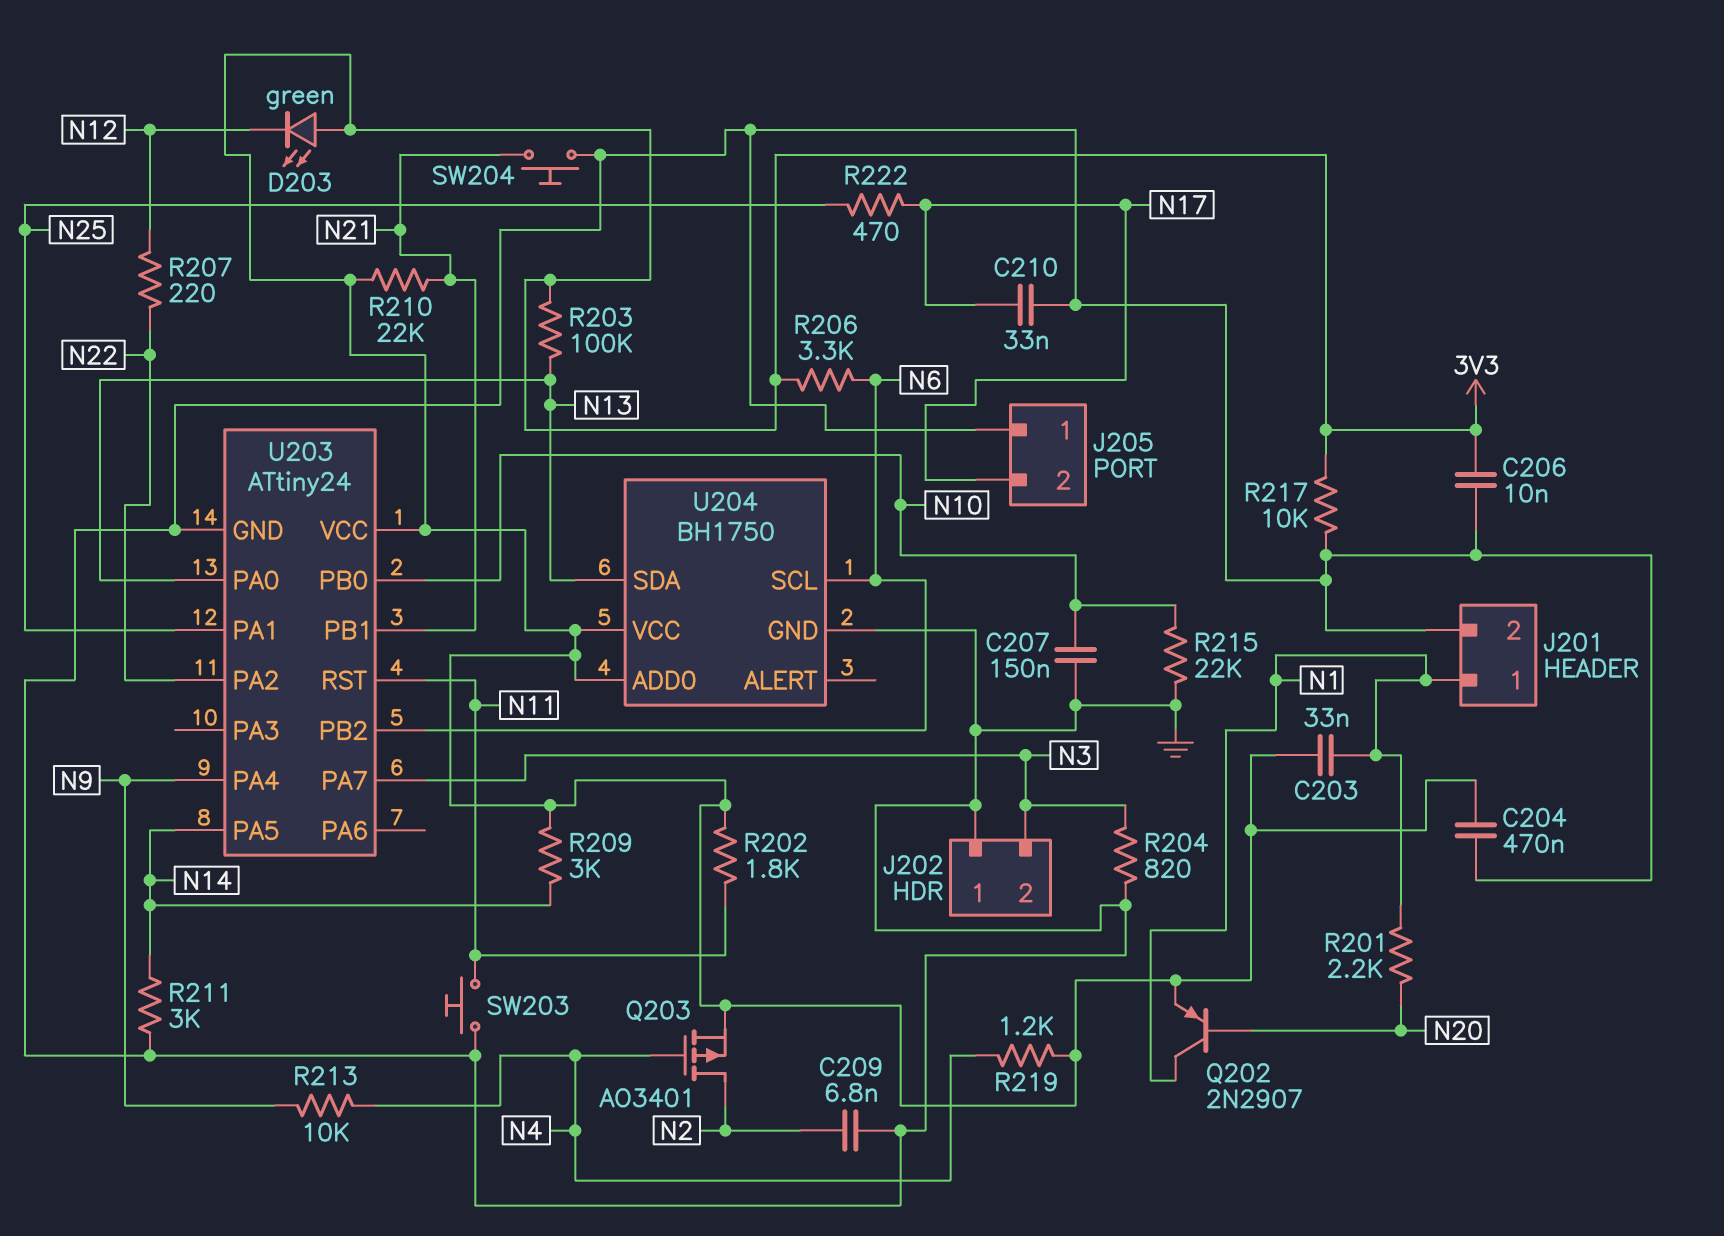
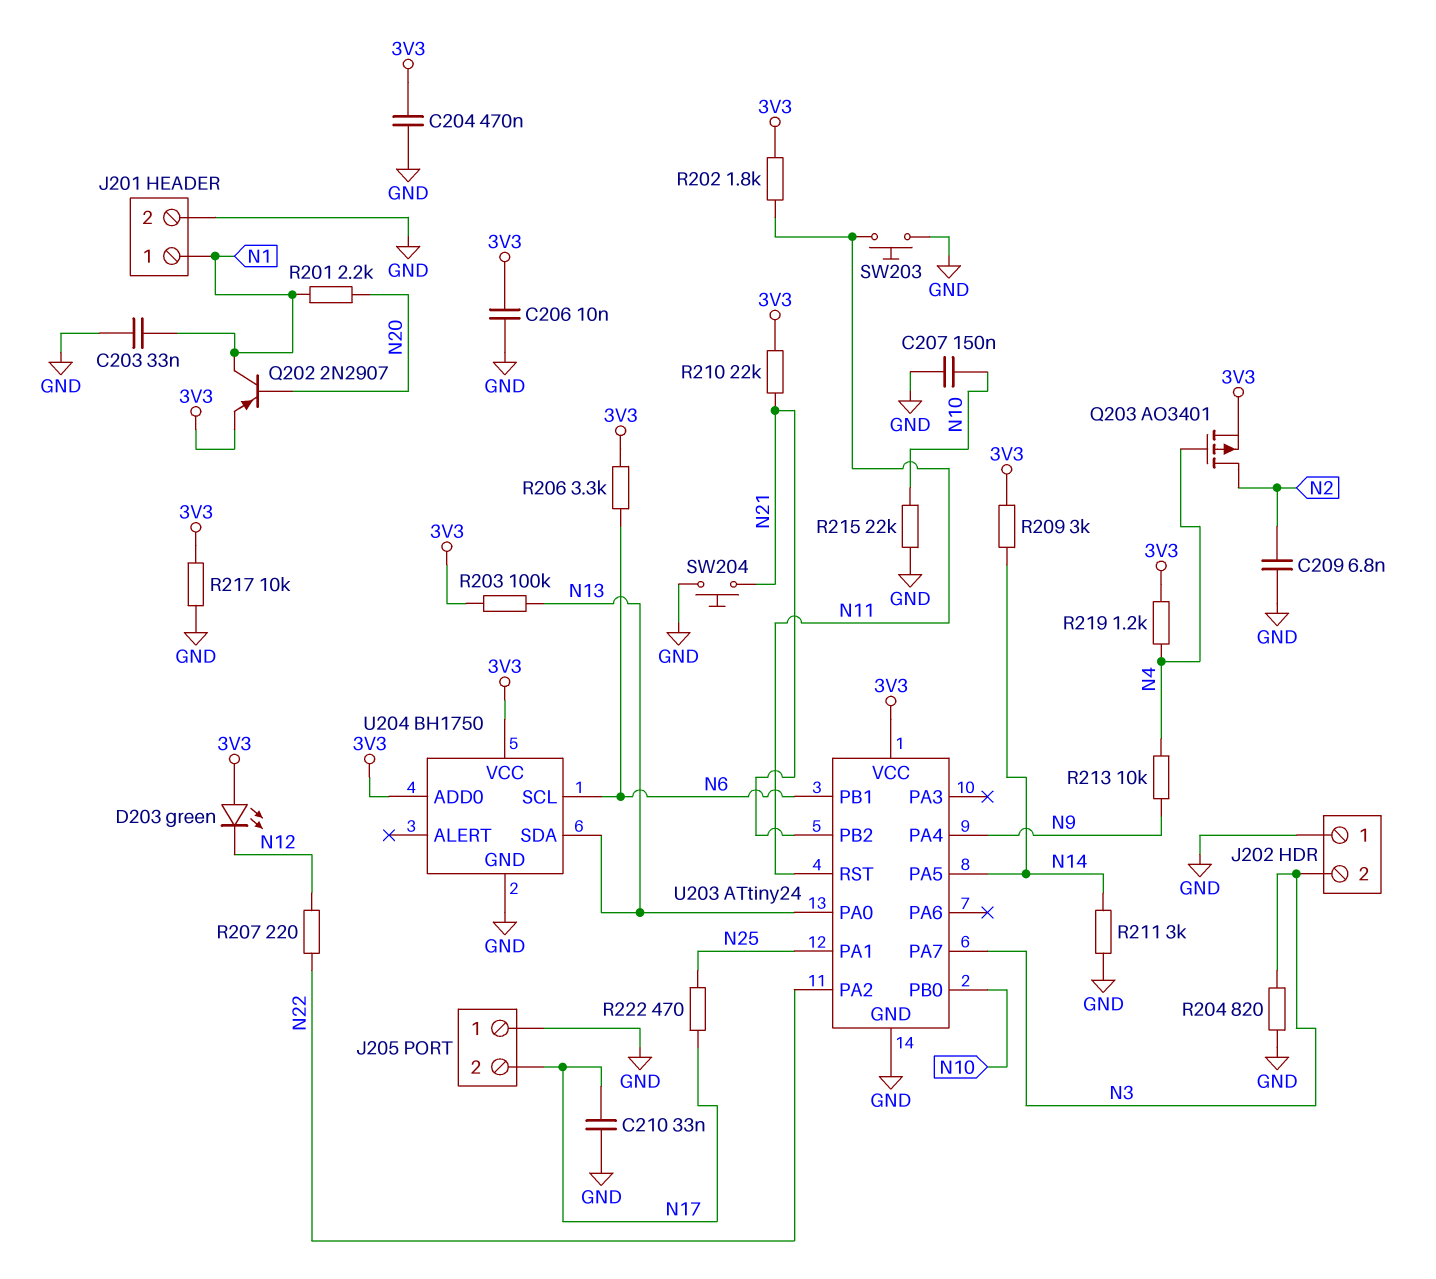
C203: 33nF (3V3, N1) -> 33nF (GND, N1)
U203 pin PB1: N21 -> N6
U203 pin PB2: N6 -> N21

